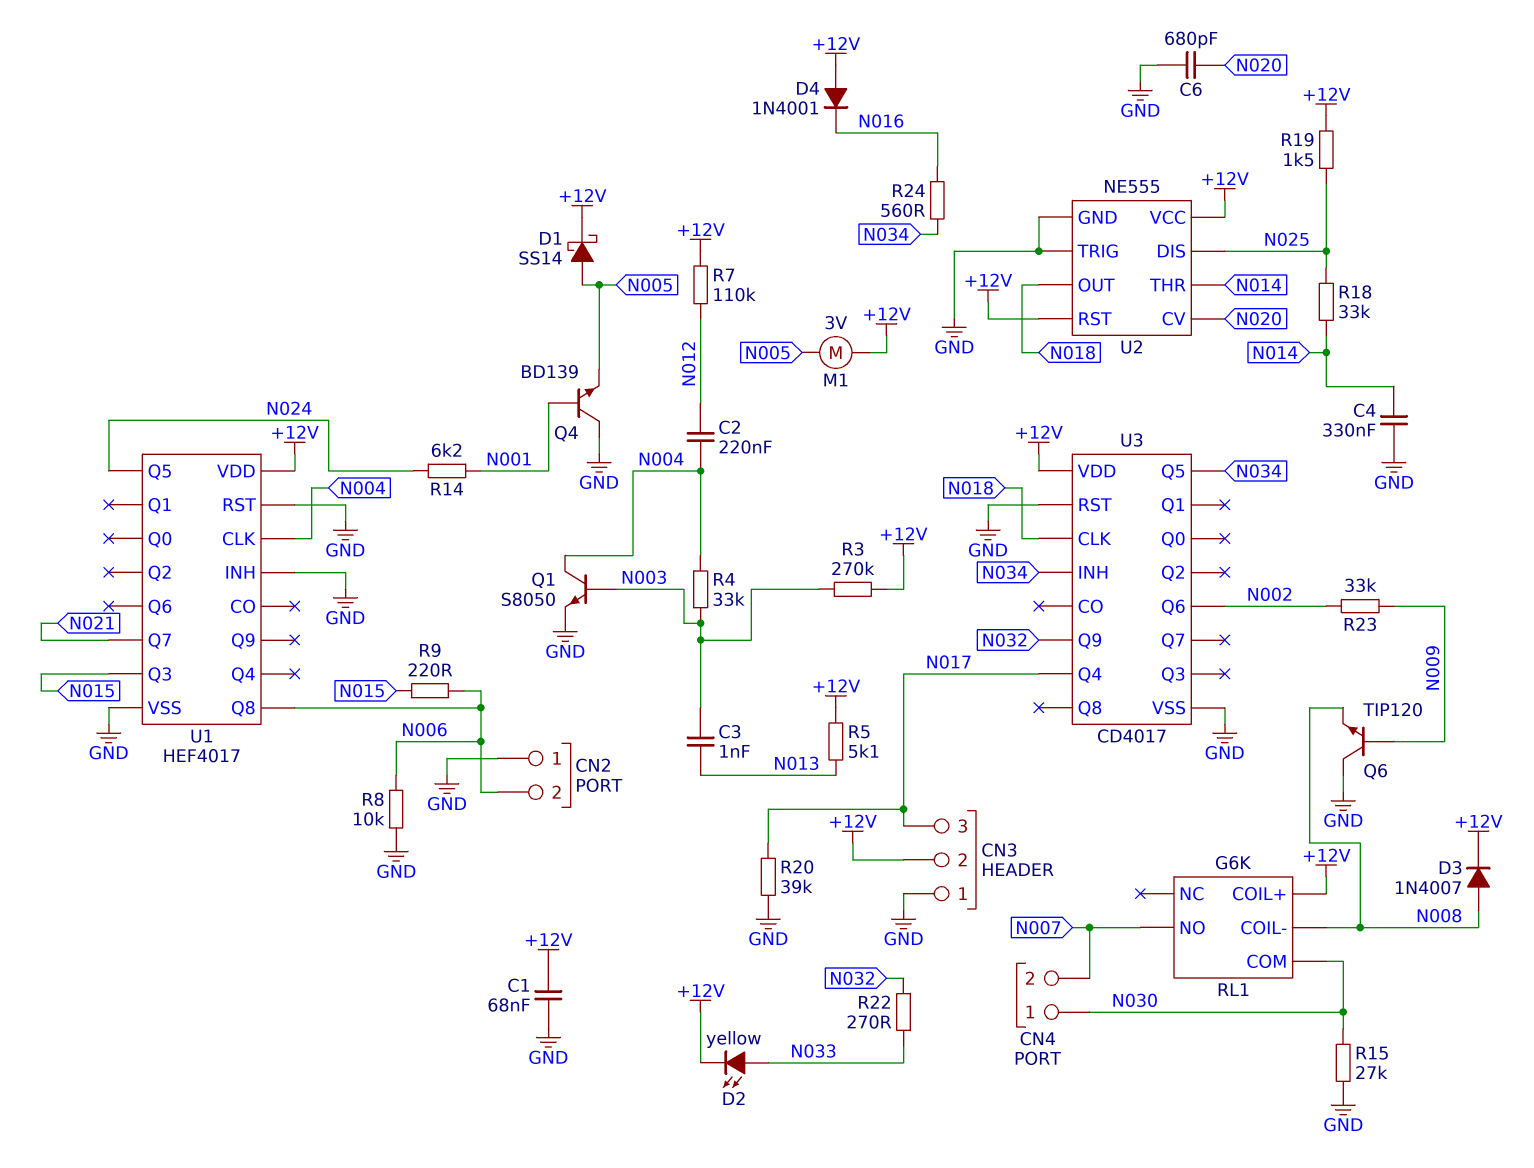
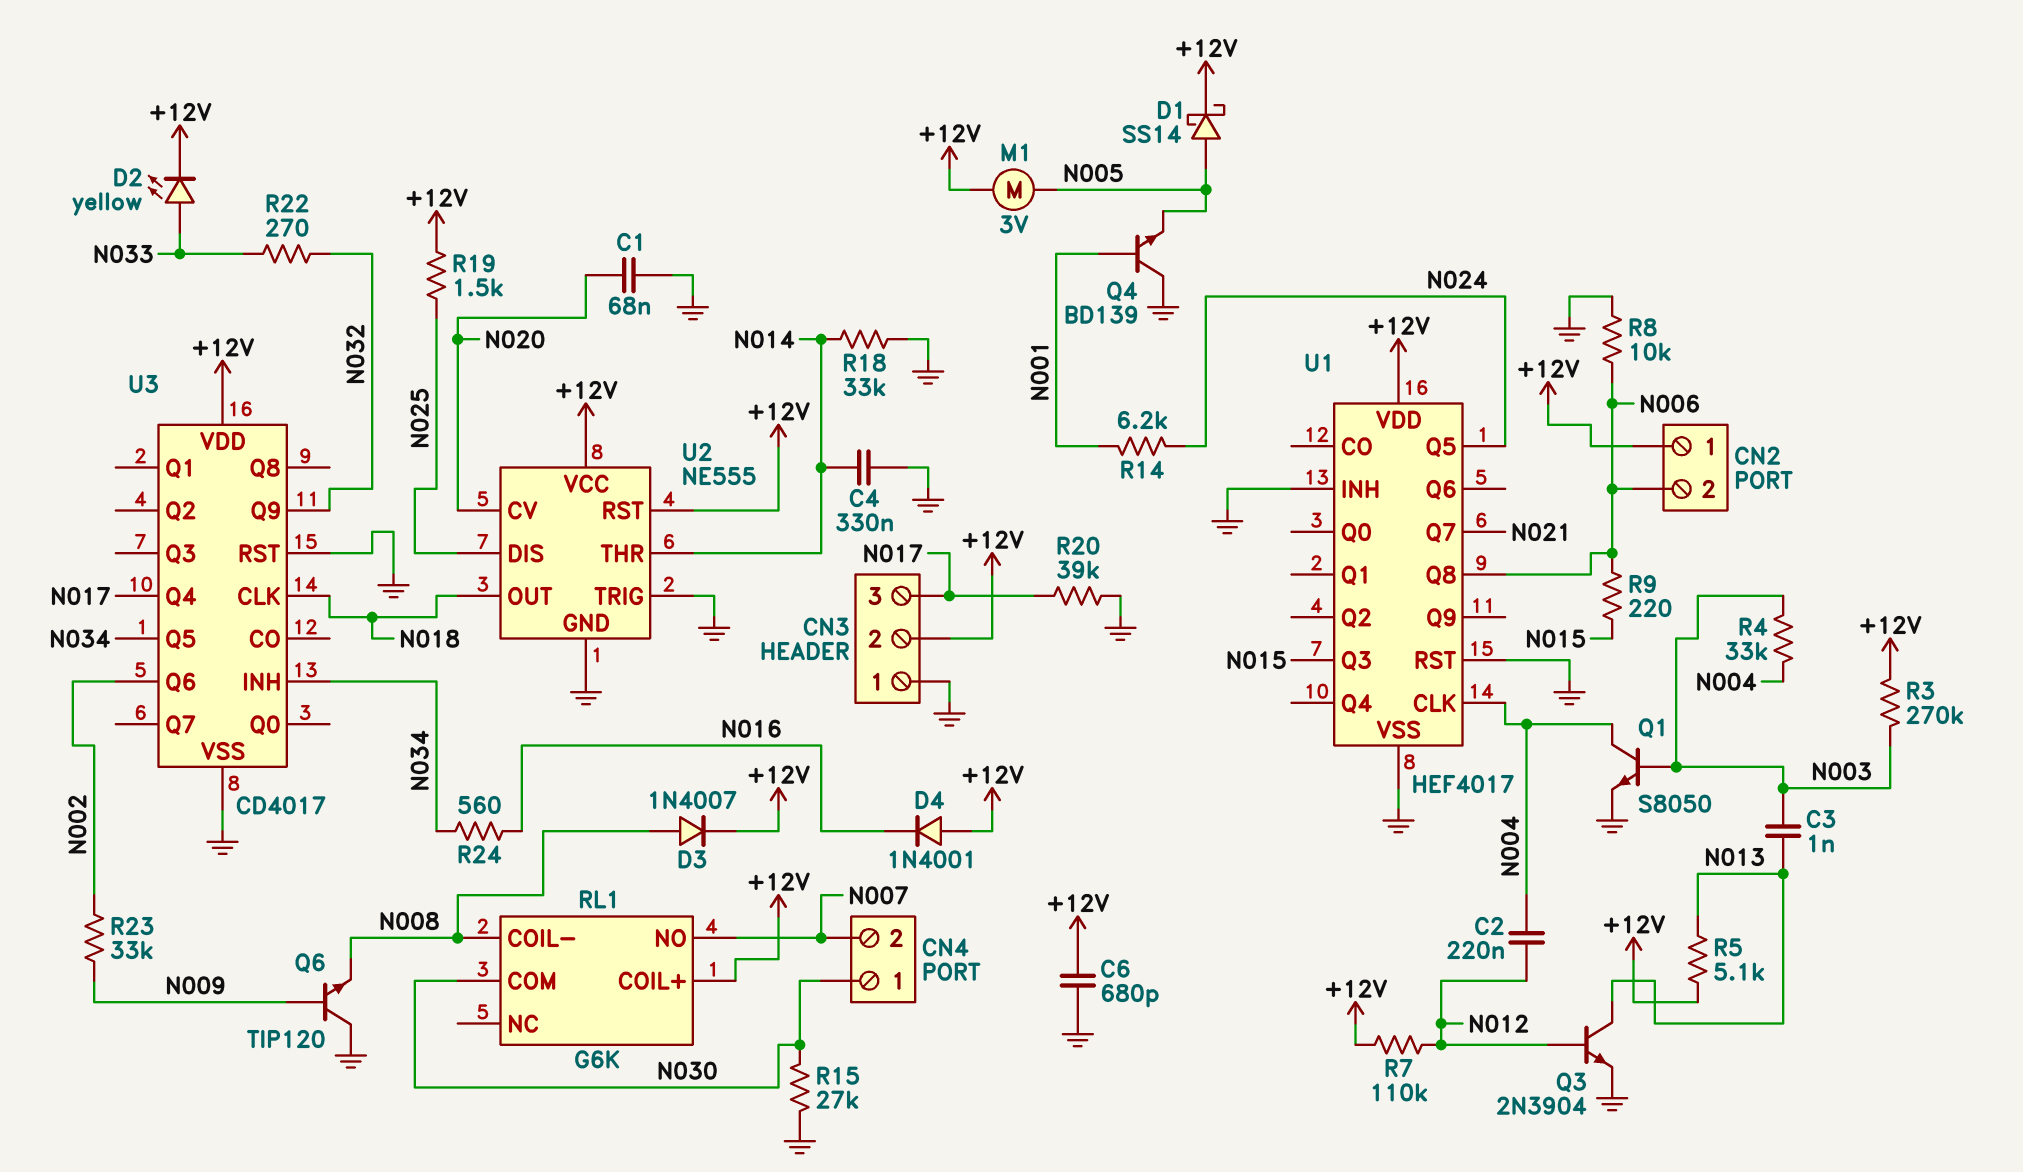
C1: 68nF (+12V, GND) -> 68nF (GND, N020)
C6: 680pF (GND, N020) -> 680pF (+12V, GND)
CN2 pin 1: GND -> +12V
Q3: none -> NPN 2N3904 (B N012, C N013, E GND)
R18: 33k (N014, N025) -> 33k (GND, N014)

